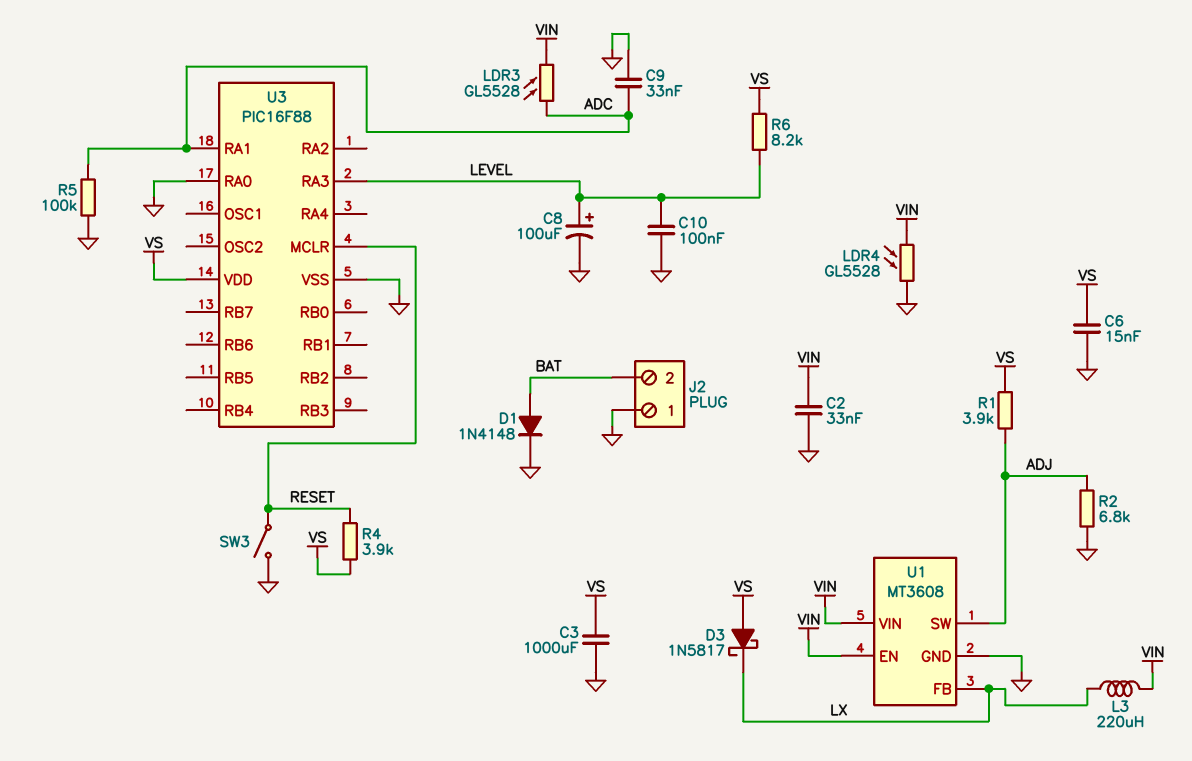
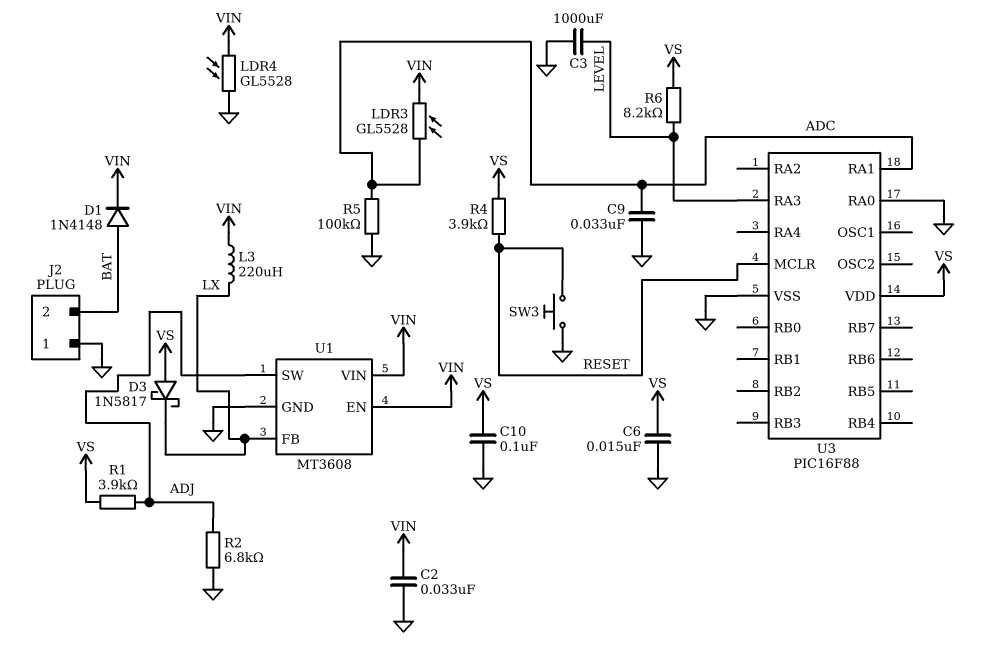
C3: 1000uF (GND, VS) -> 1000uF (GND, LEVEL)
C8: 100uF (plus LEVEL, minus GND) -> none
C10: 100nF (GND, LEVEL) -> 100nF (GND, VS)
D1: diode 1N4148 (A BAT, K GND) -> diode 1N4148 (A BAT, K VIN)
SW3: switch (GND, RESET) -> button (GND, RESET)

